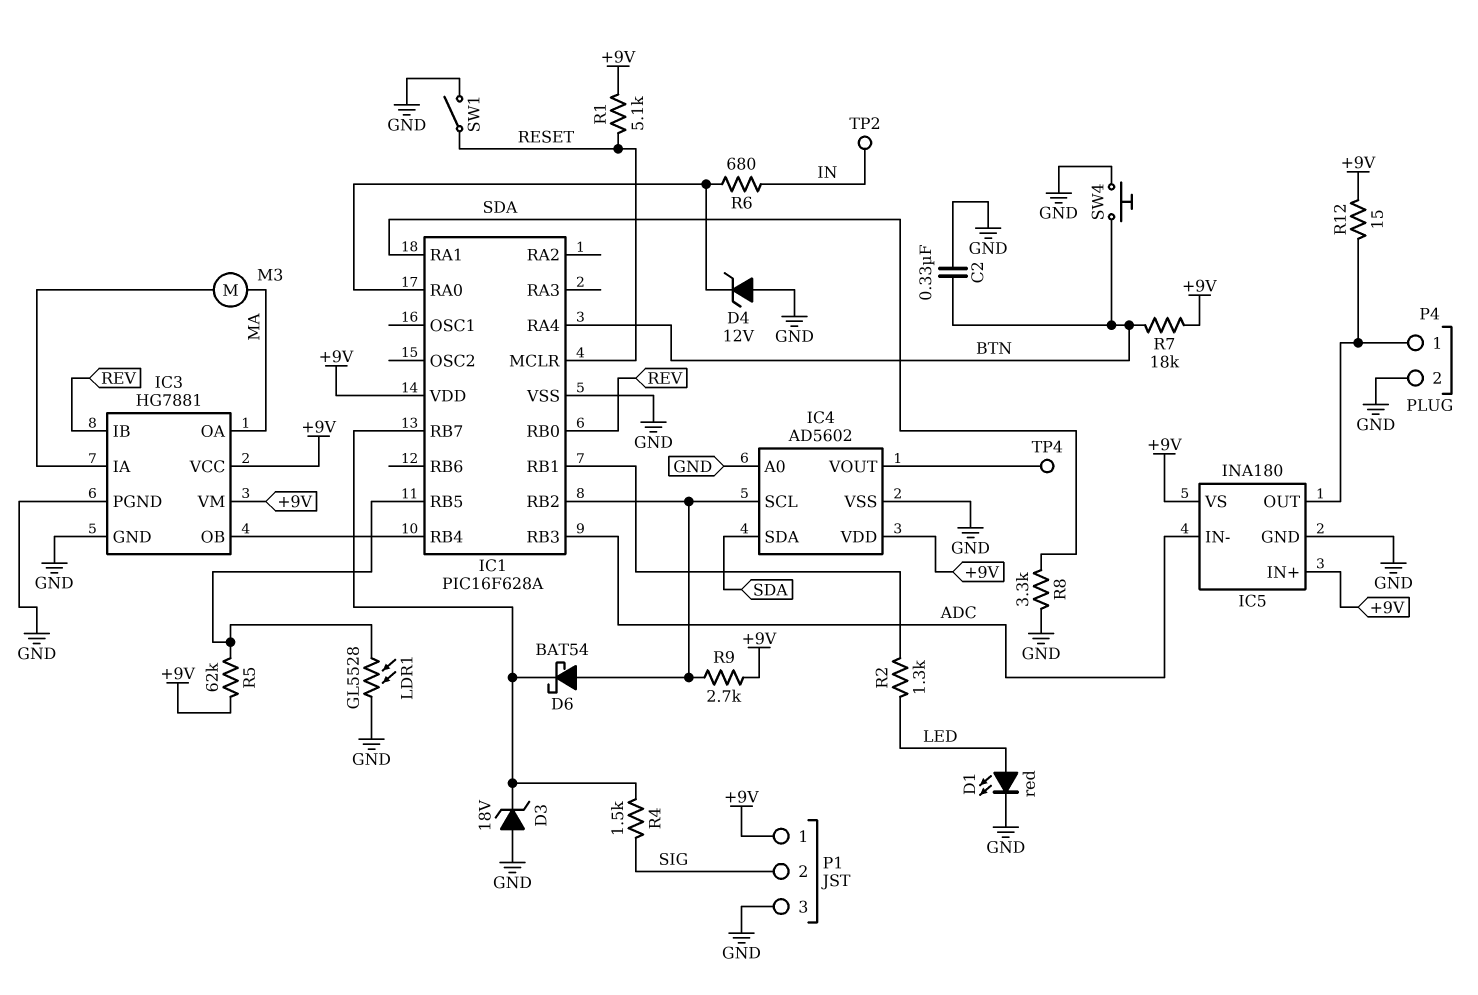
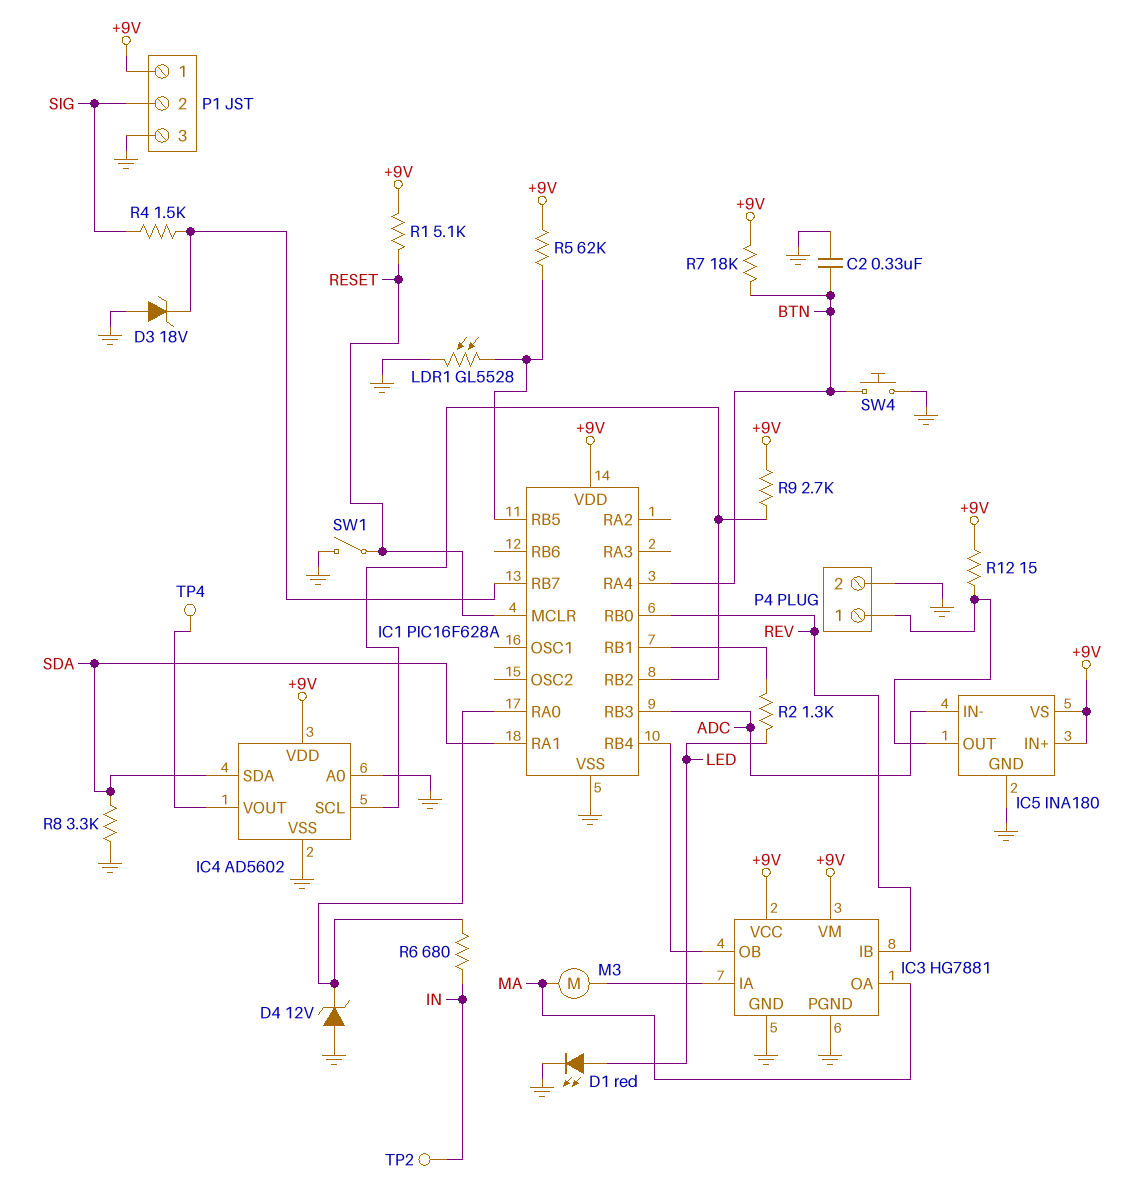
D6: schottky BAT54 (A IC1/RB2, K IC1/RB7) -> none

